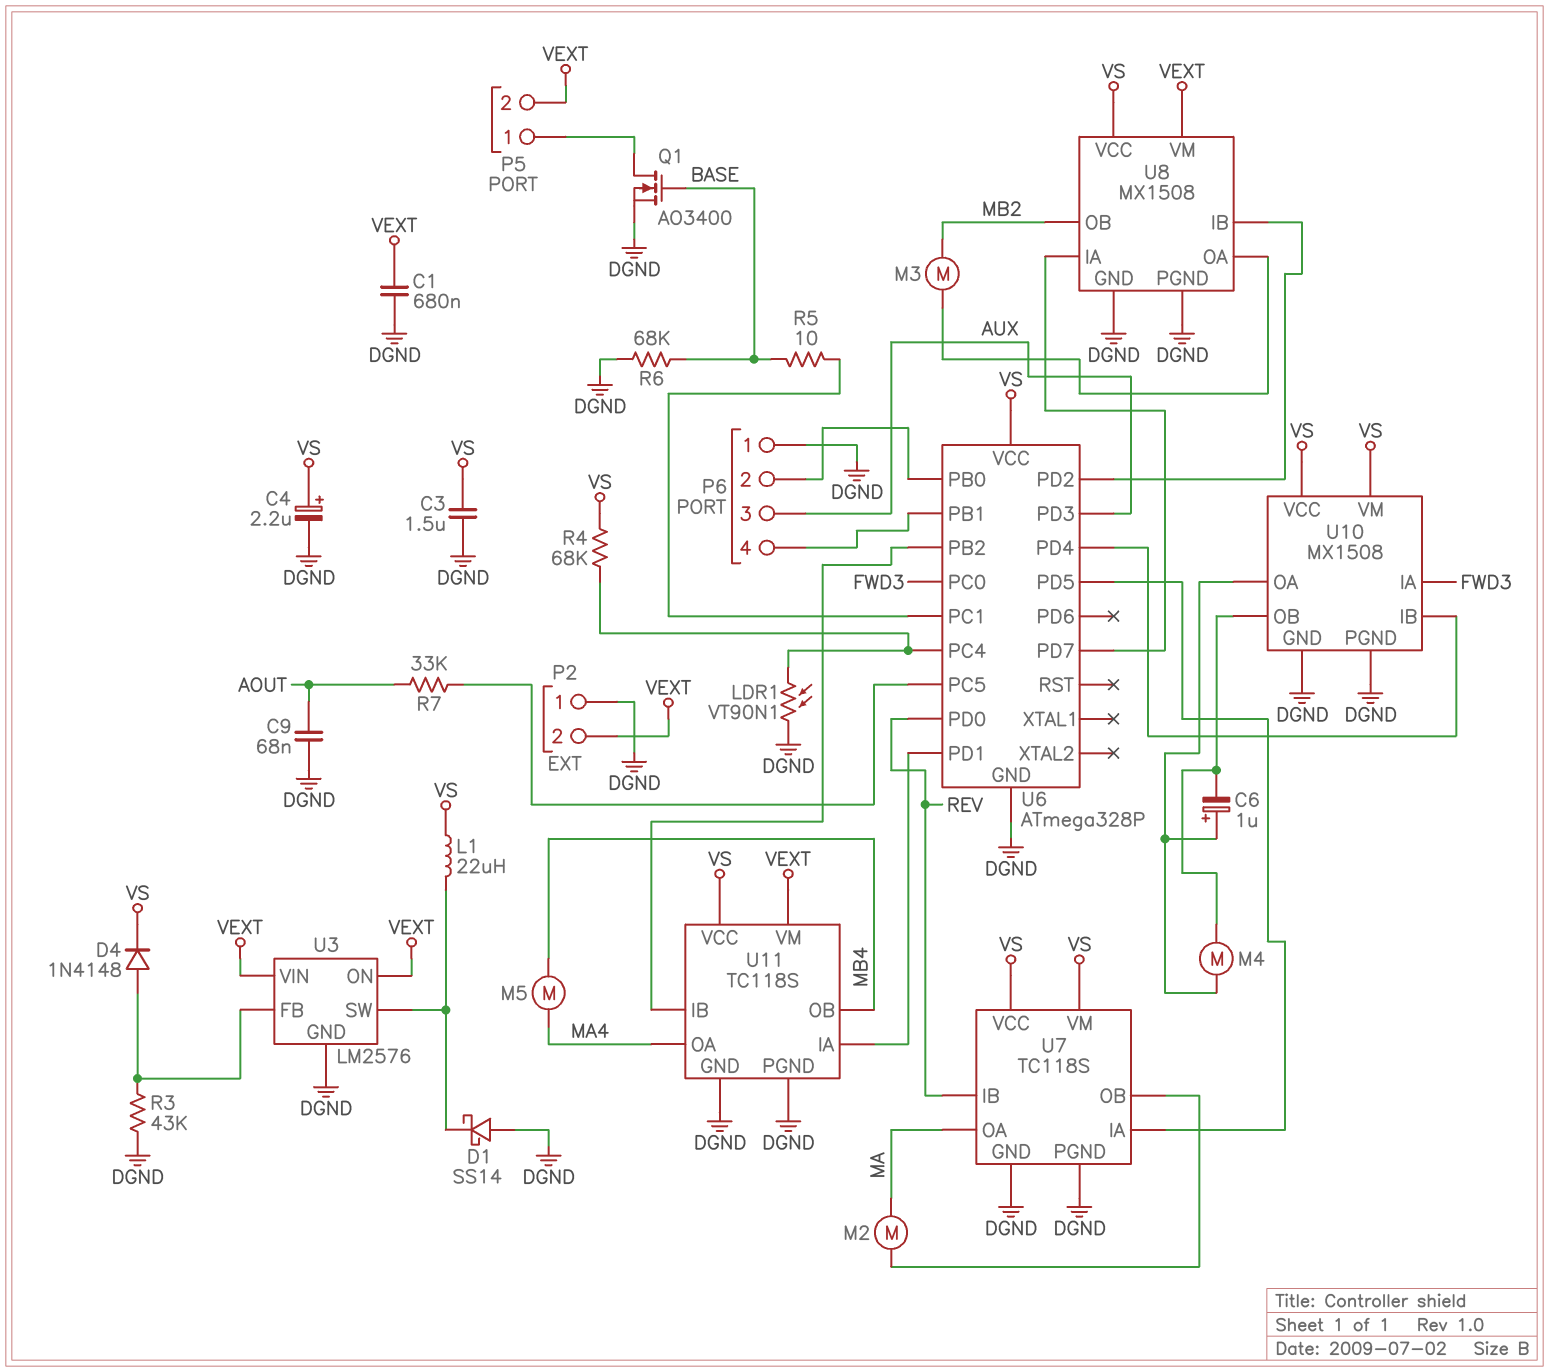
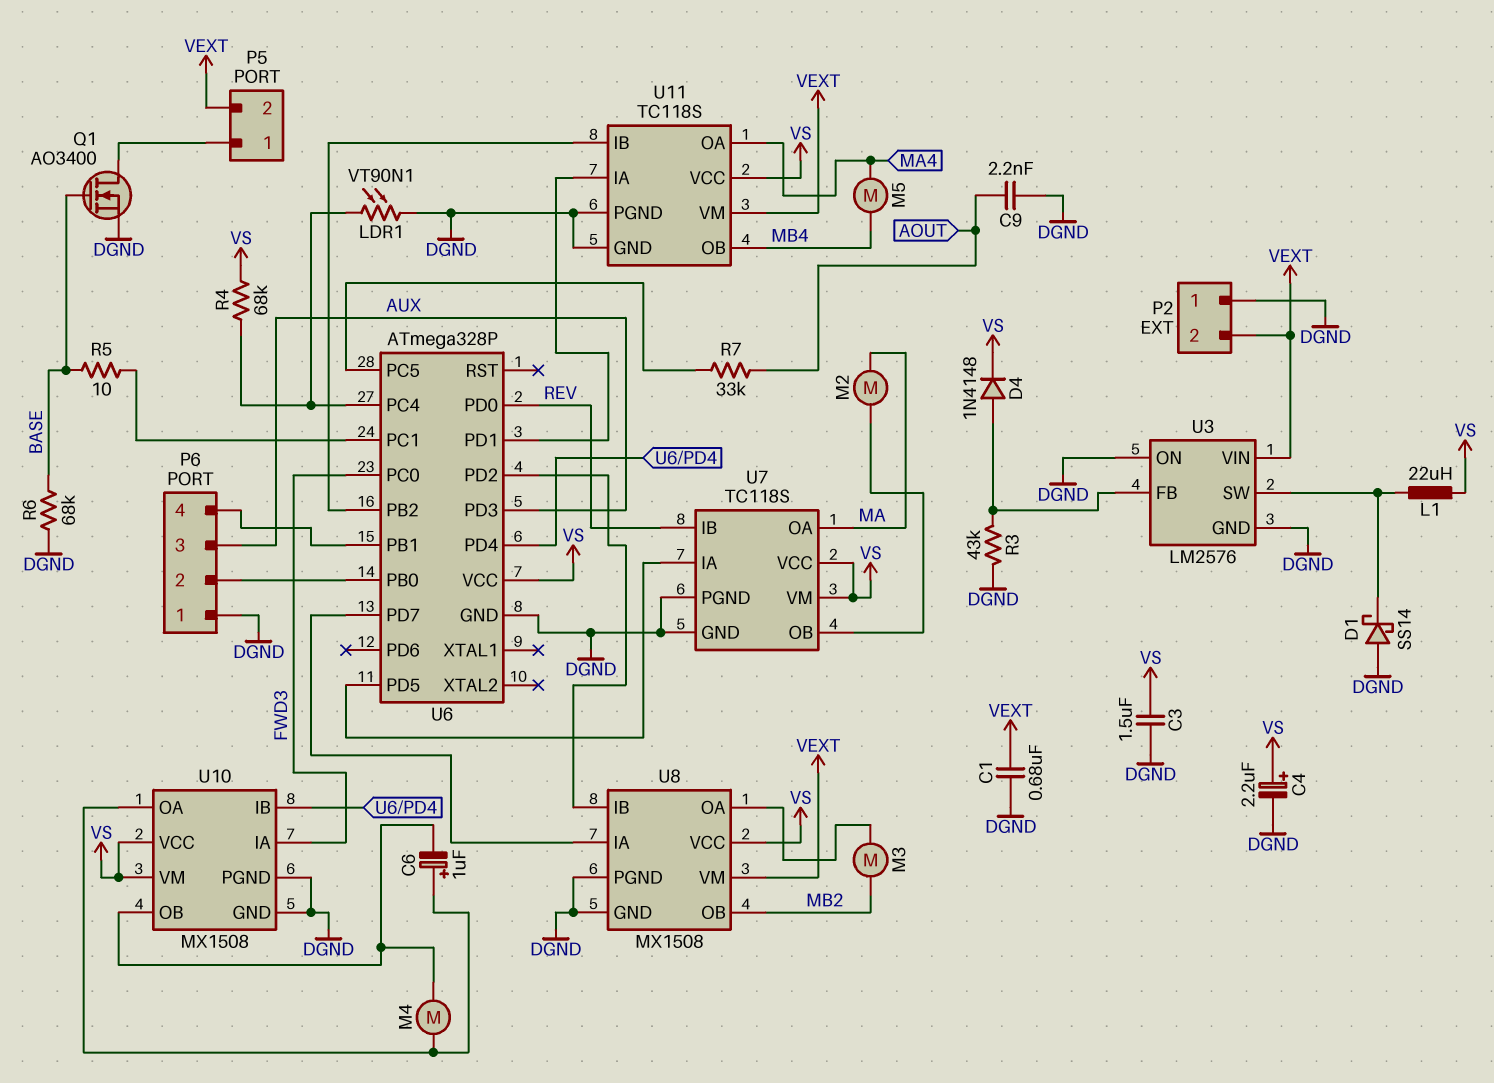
C9: 68nF (AOUT, DGND) -> 2.2nF (AOUT, DGND)
U3 pin ON: VEXT -> DGND

